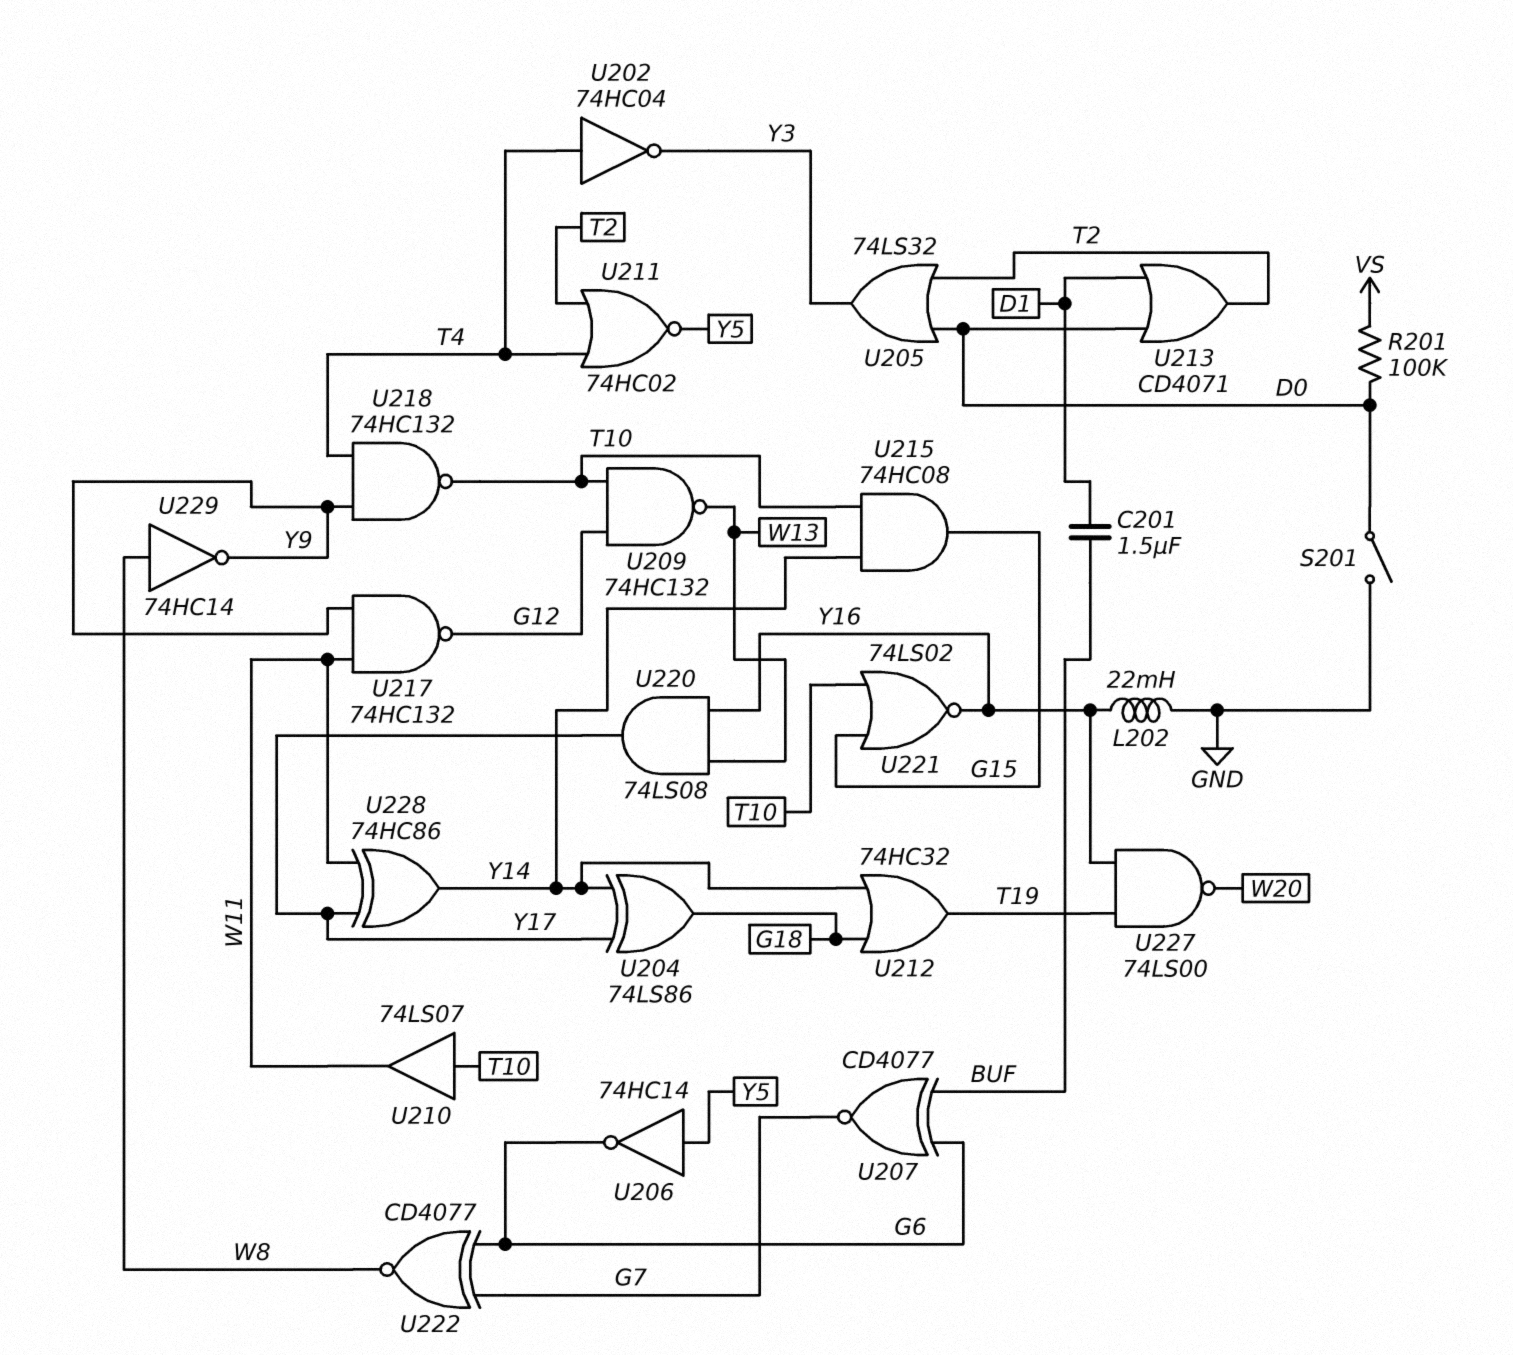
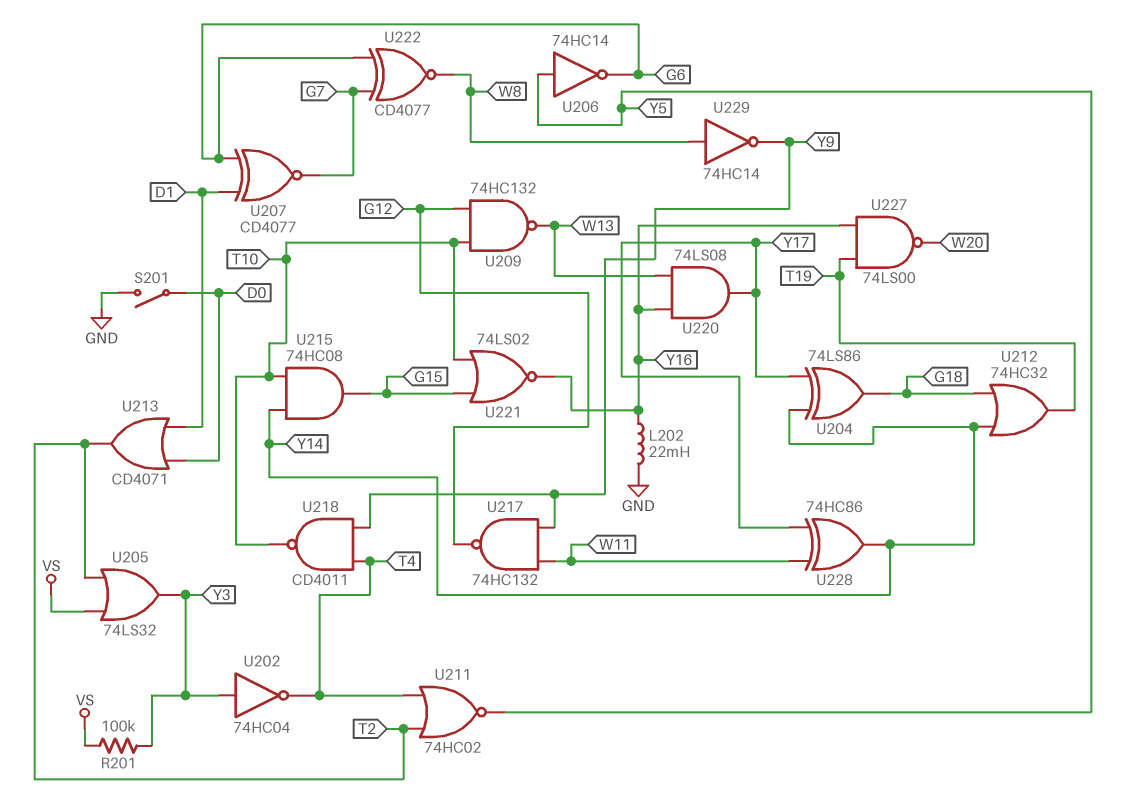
C201: 1.5uF (BUF, D1) -> none
R201: 100k (D0, VS) -> 100k (VS, Y3)
U202: NOT 74HC04 (in T4, out Y3) -> NOT 74HC04 (in Y3, out T4)
U205: OR 74LS32 (in D0, in T2, out Y3) -> OR 74LS32 (in T2, in VS, out Y3)
U207: XNOR CD4077 (in BUF, in G6, out G7) -> XNOR CD4077 (in D1, in G6, out G7)
U210: buffer 74LS07 (in T10, out W11) -> none
U218: NAND 74HC132 (in T4, in Y9, out T10) -> NAND CD4011 (in T4, in Y9, out T10)

